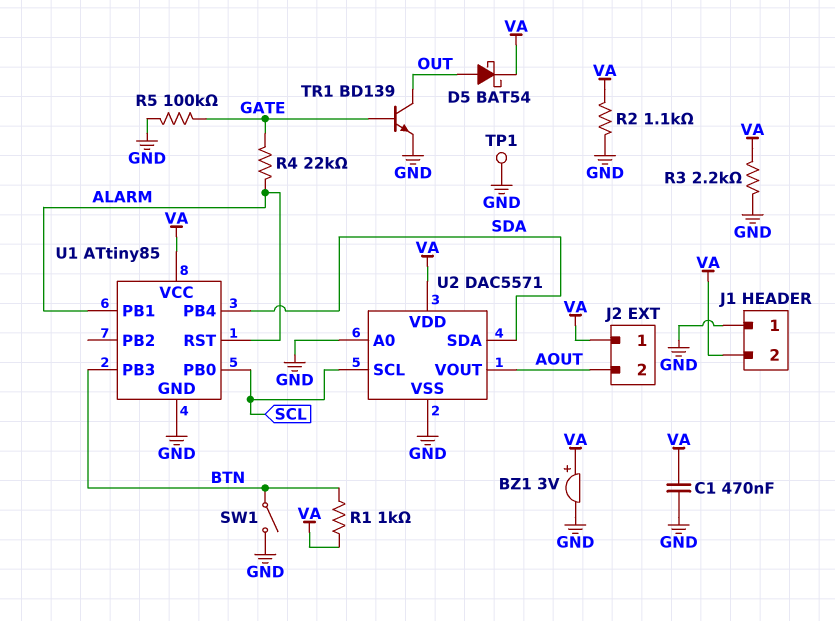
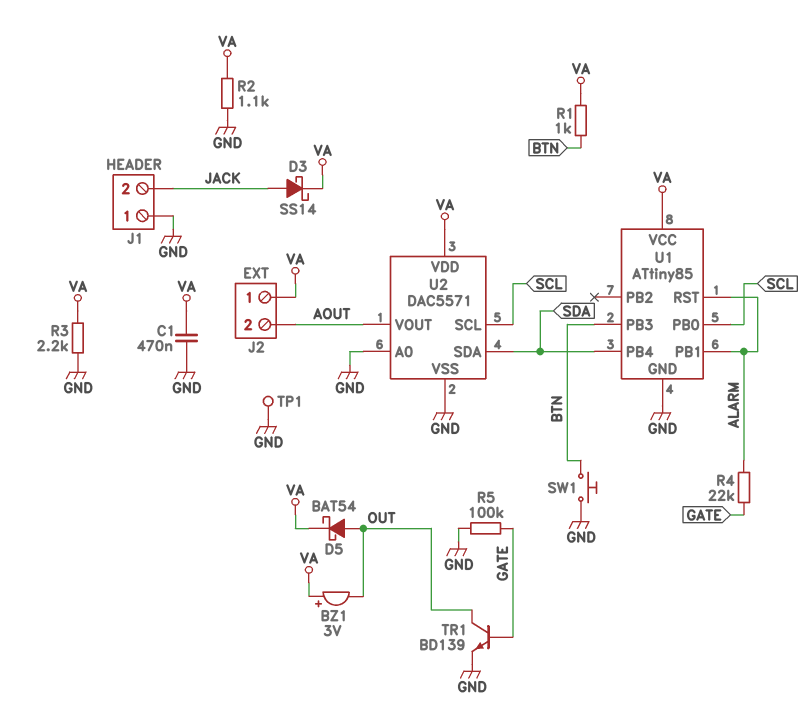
BZ1: buzzer 3V (plus VA, minus GND) -> buzzer 3V (plus VA, minus OUT)
D3: none -> schottky SS14 (A JACK, K VA)
J1 pin 2: VA -> JACK
SW1: switch (BTN, GND) -> button (BTN, GND)

